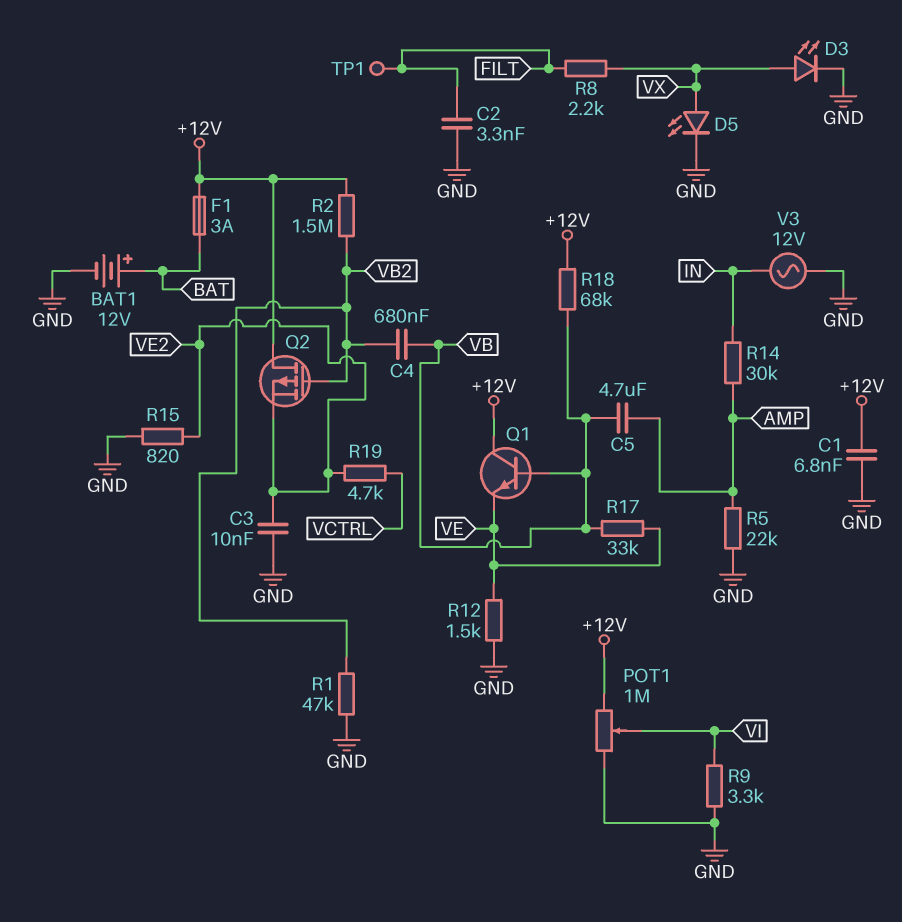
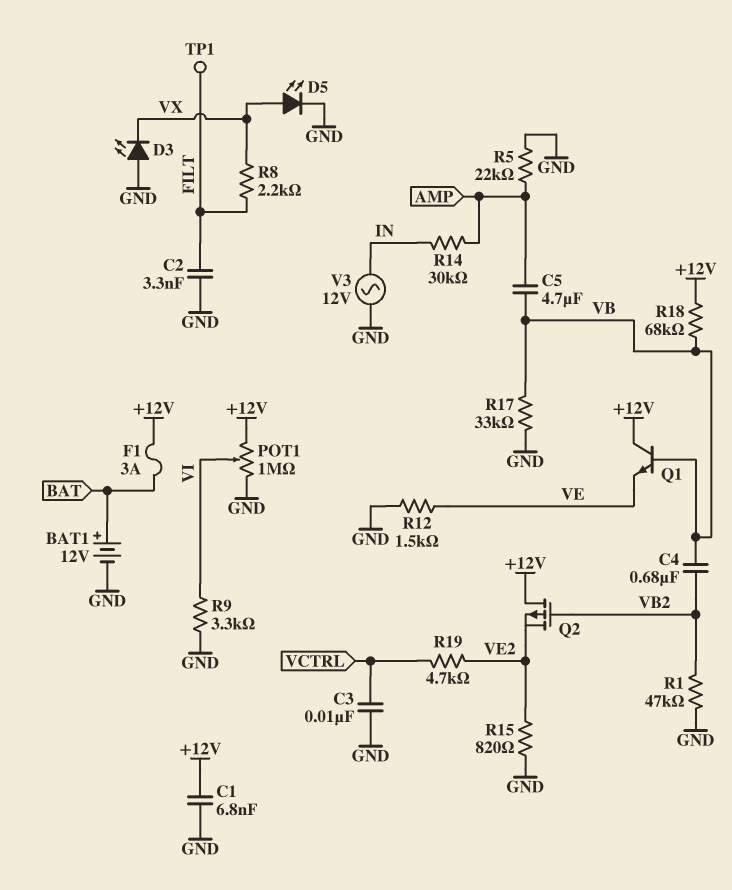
C3: 10nF (GND, VE2) -> 10nF (GND, VCTRL)
D3: LED (A VX, K GND) -> LED (A GND, K VX)
R2: 1.5M (+12V, VB2) -> none
R17: 33k (VB, VE) -> 33k (GND, VB)

